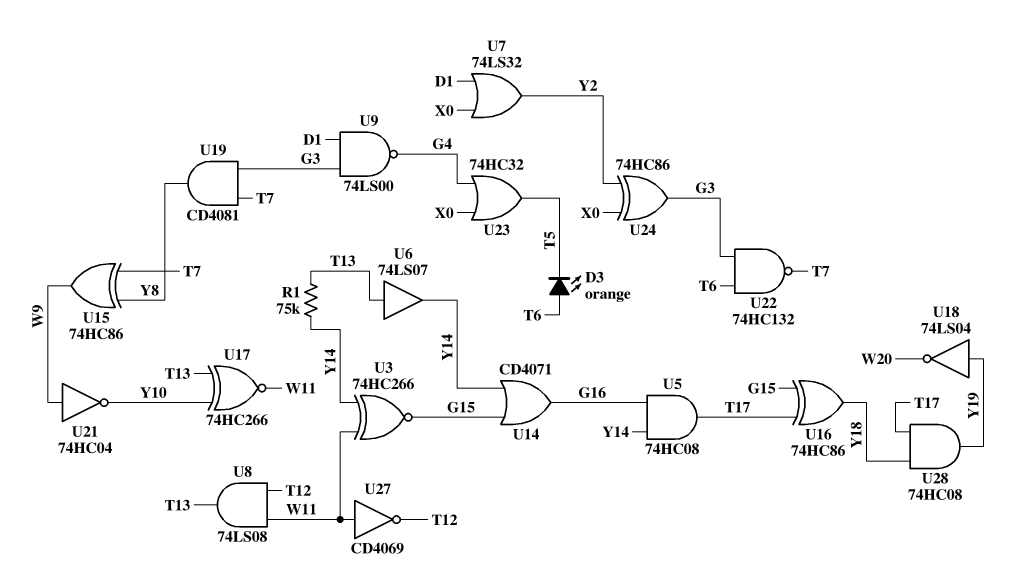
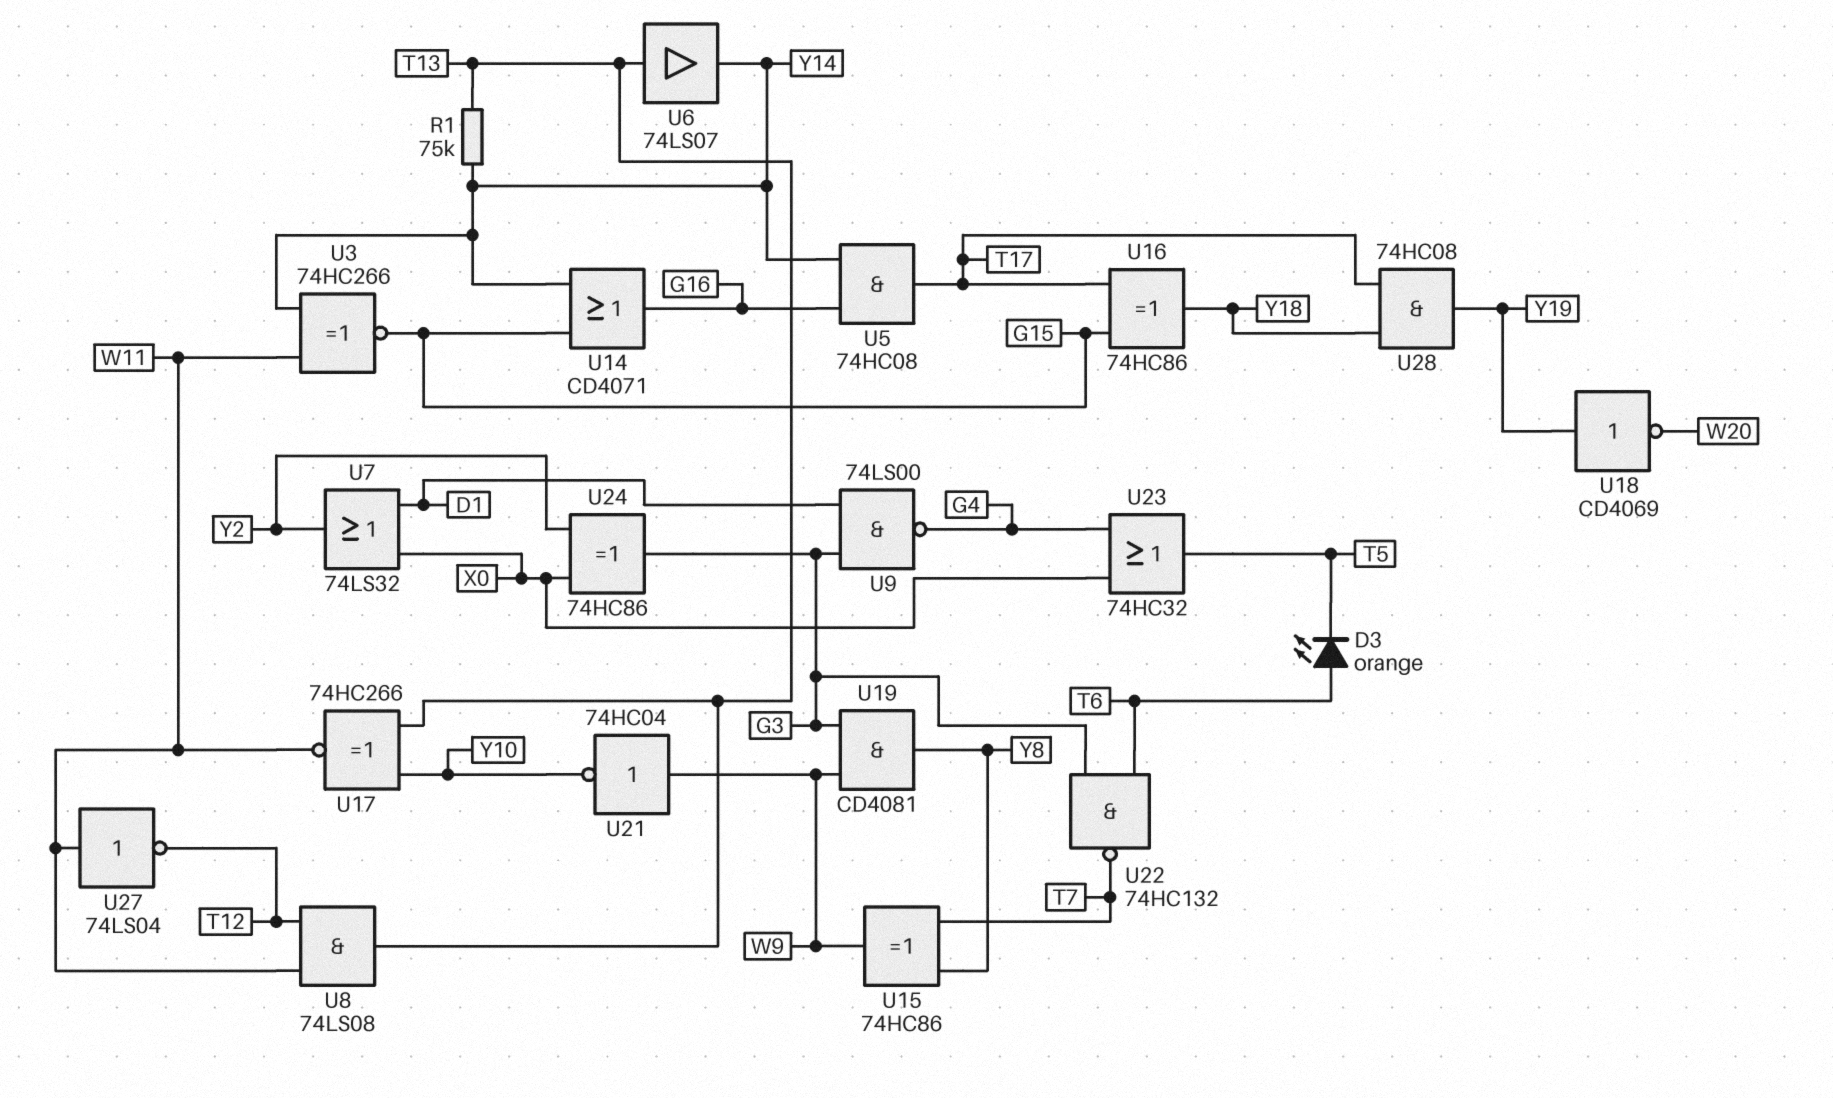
U18: NOT 74LS04 (in Y19, out W20) -> NOT CD4069 (in Y19, out W20)
U19: AND CD4081 (in G3, in T7, out Y8) -> AND CD4081 (in G3, in W9, out Y8)
U27: NOT CD4069 (in W11, out T12) -> NOT 74LS04 (in W11, out T12)

